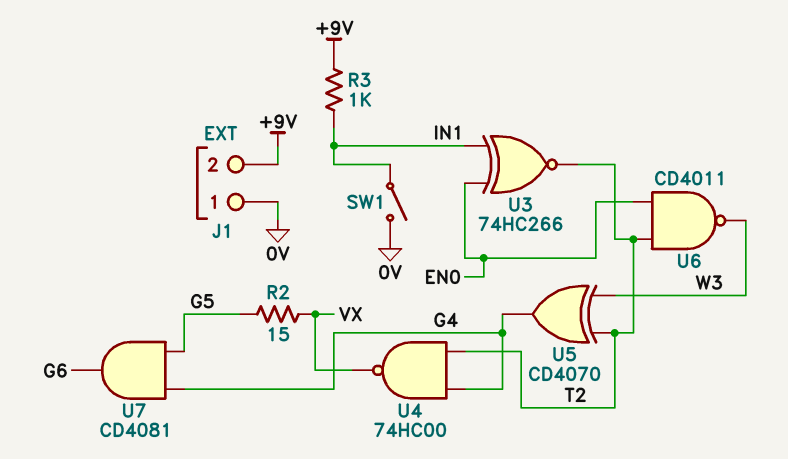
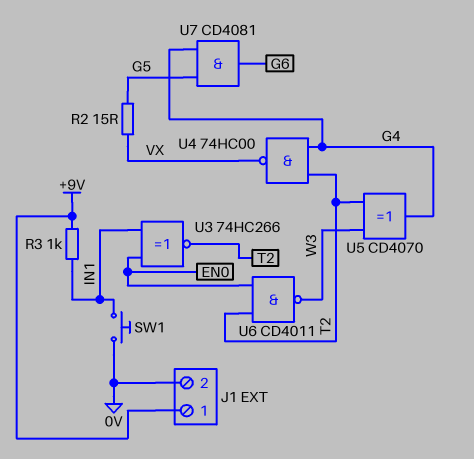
J1 pin 1: 0V -> +9V
J1 pin 2: +9V -> 0V
SW1: switch (0V, IN1) -> button (0V, IN1)

